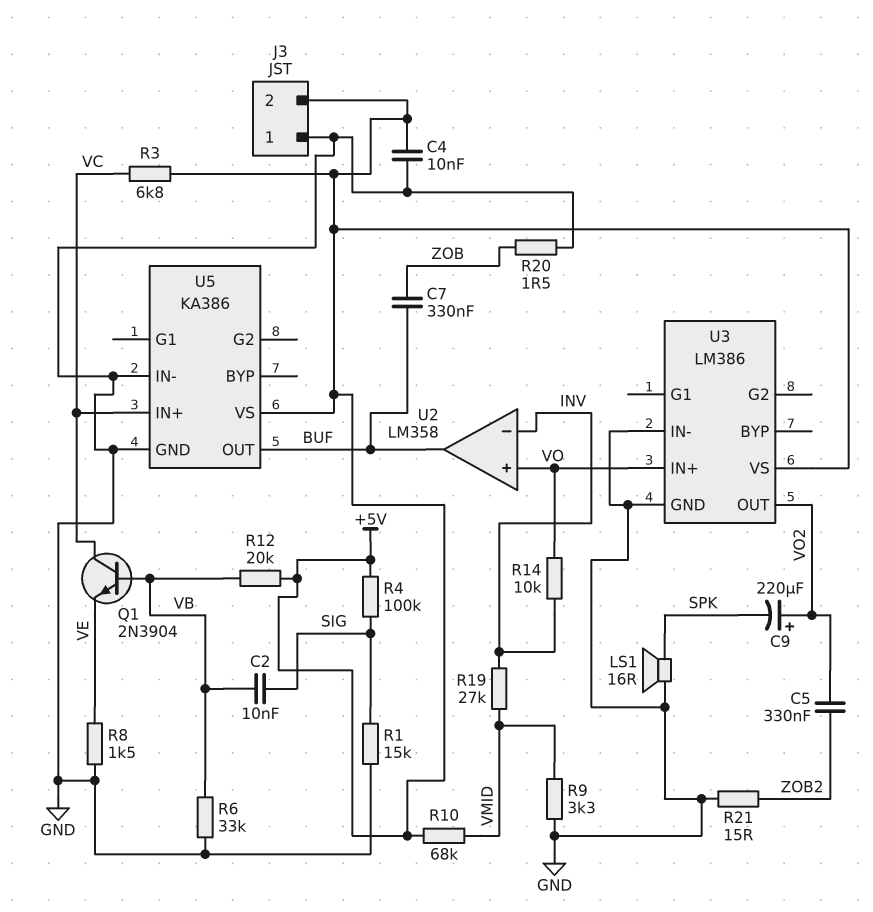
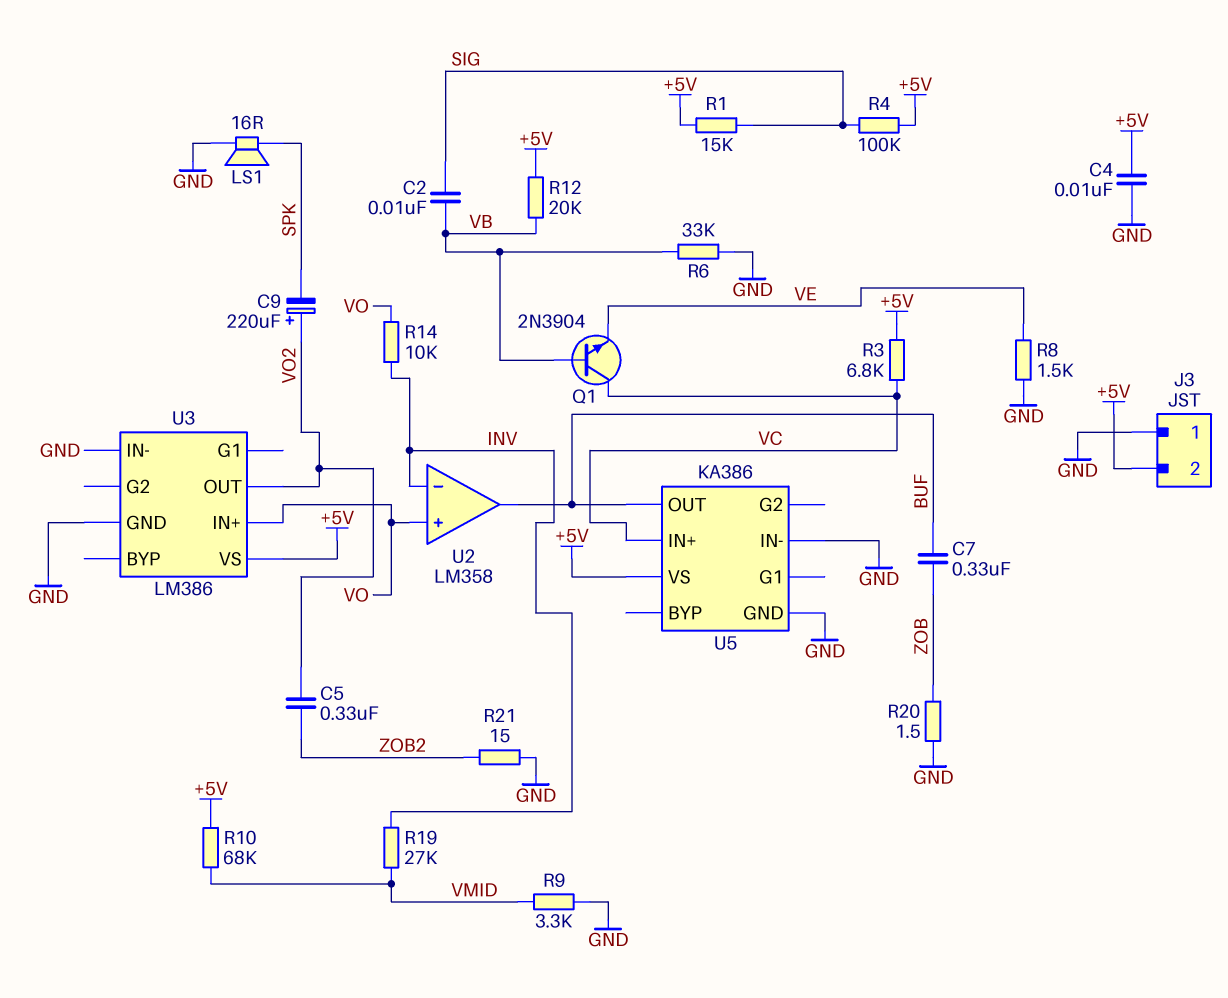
R1: 15k (GND, SIG) -> 15k (+5V, SIG)

